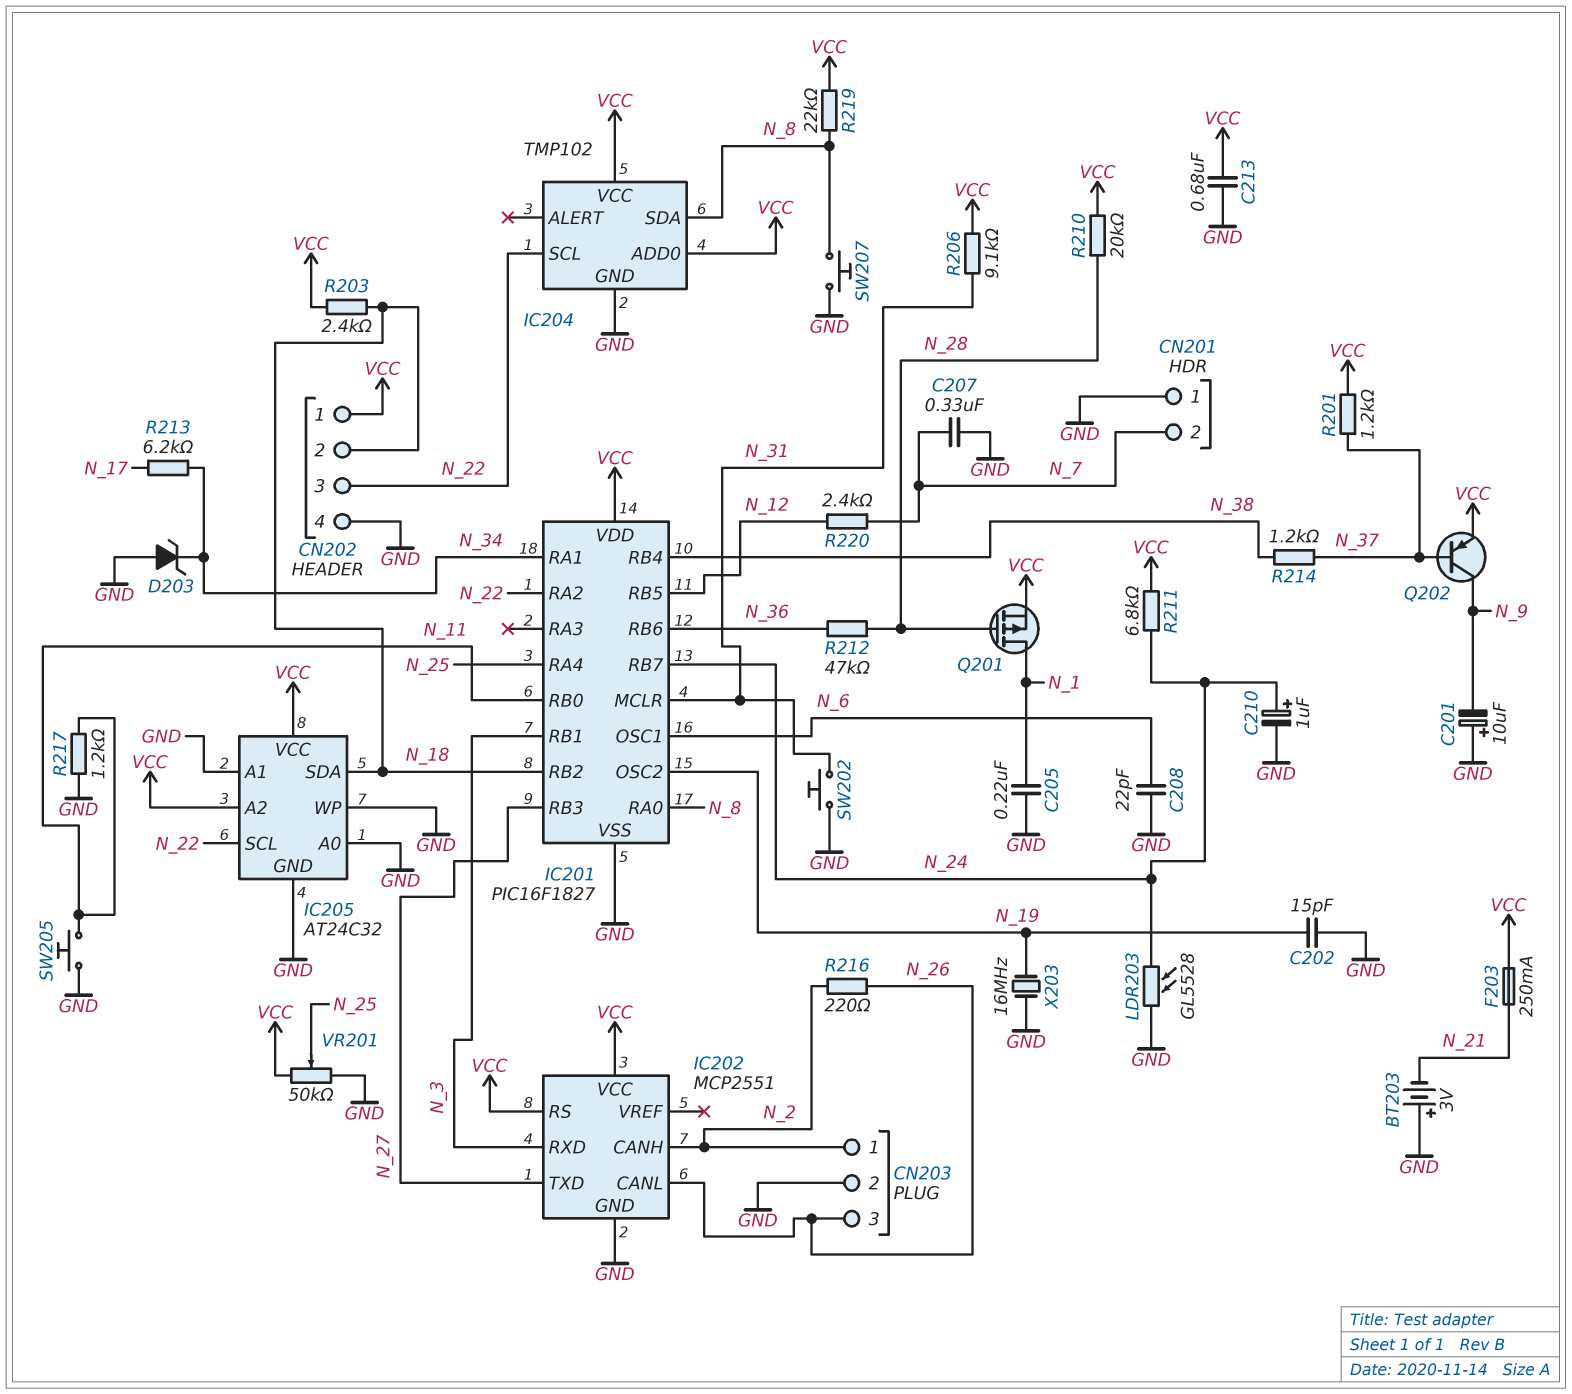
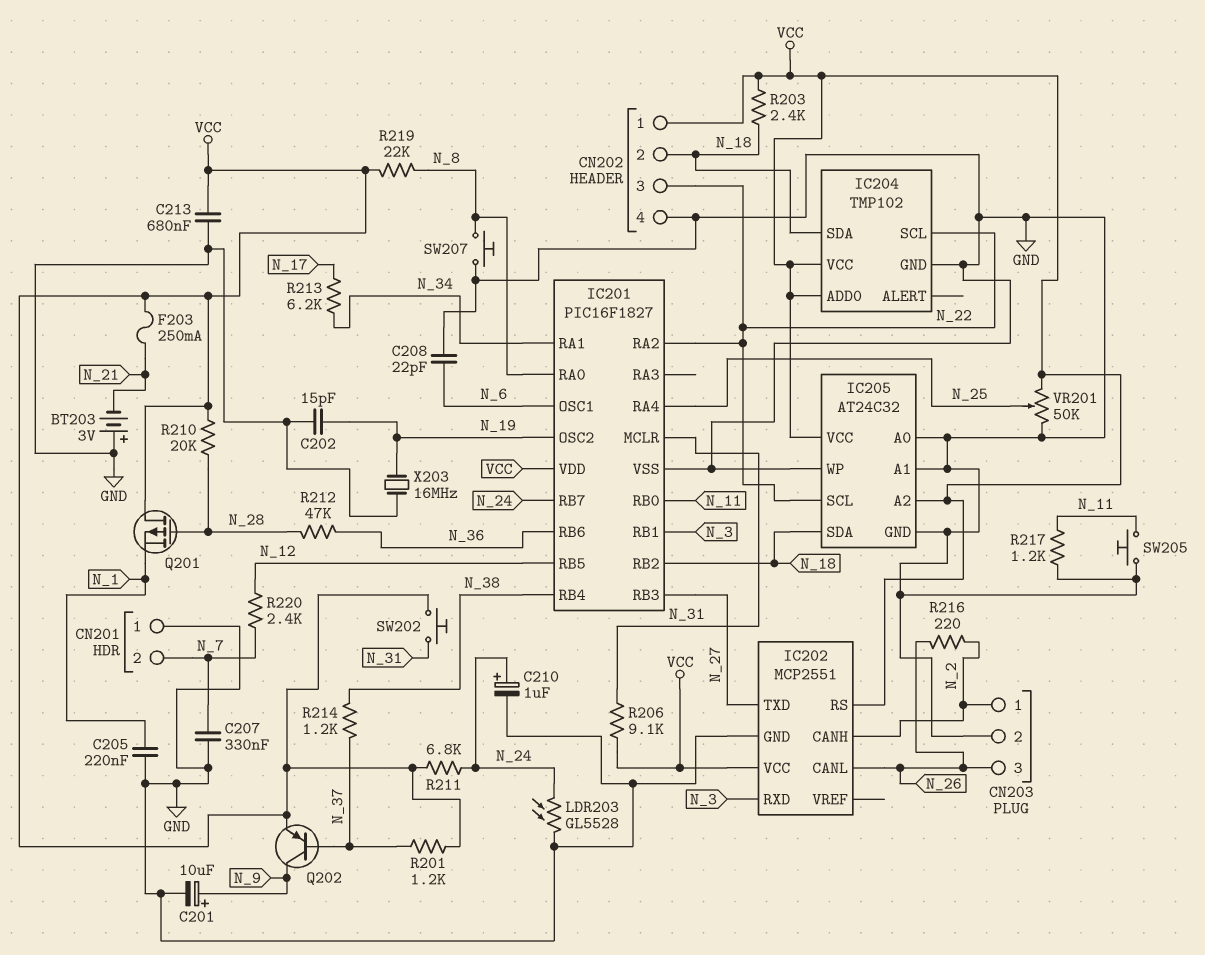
C201: 10uF (plus GND, minus N_9) -> 10uF (plus N_9, minus GND)
D203: zener (A GND, K N_34) -> none
IC204 pin SDA: N_8 -> N_18
Q201: PMOS (G N_28, D N_1, S VCC) -> PMOS (G N_28, D VCC, S N_1)
SW202: button (GND, N_31) -> button (N_31, VCC)

